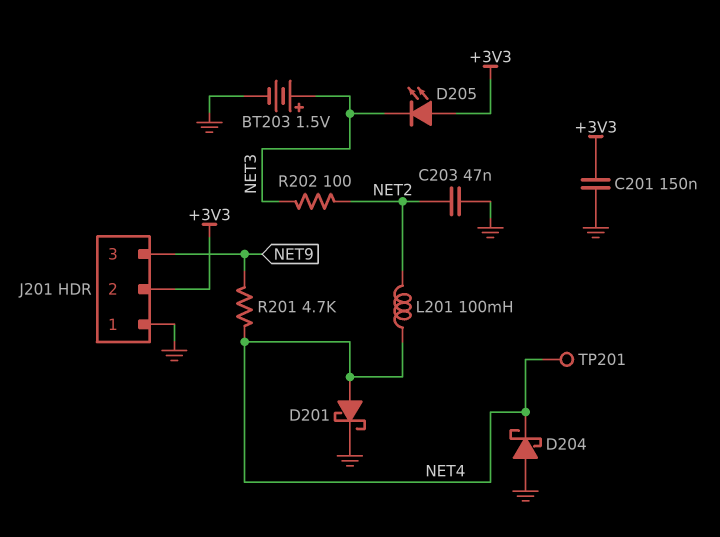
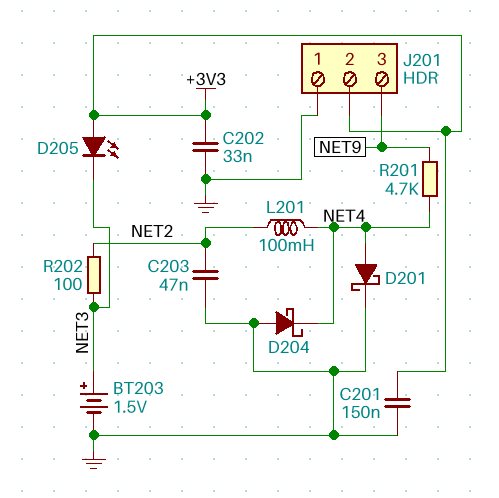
C202: none -> 33nF (+3V3, GND)
TP201: test point (NET4) -> none

